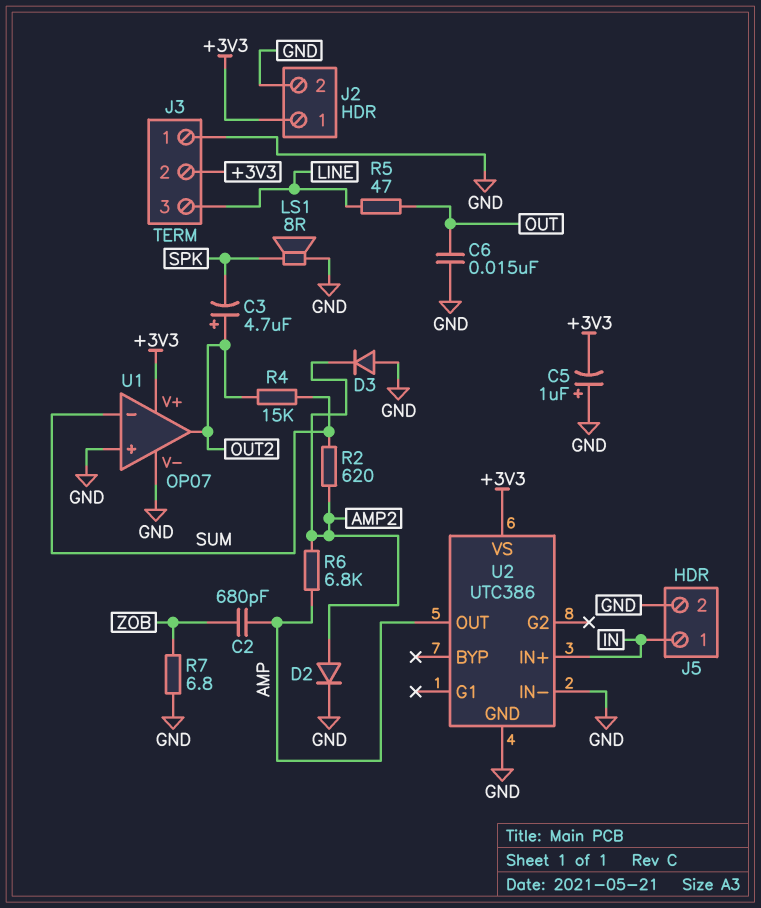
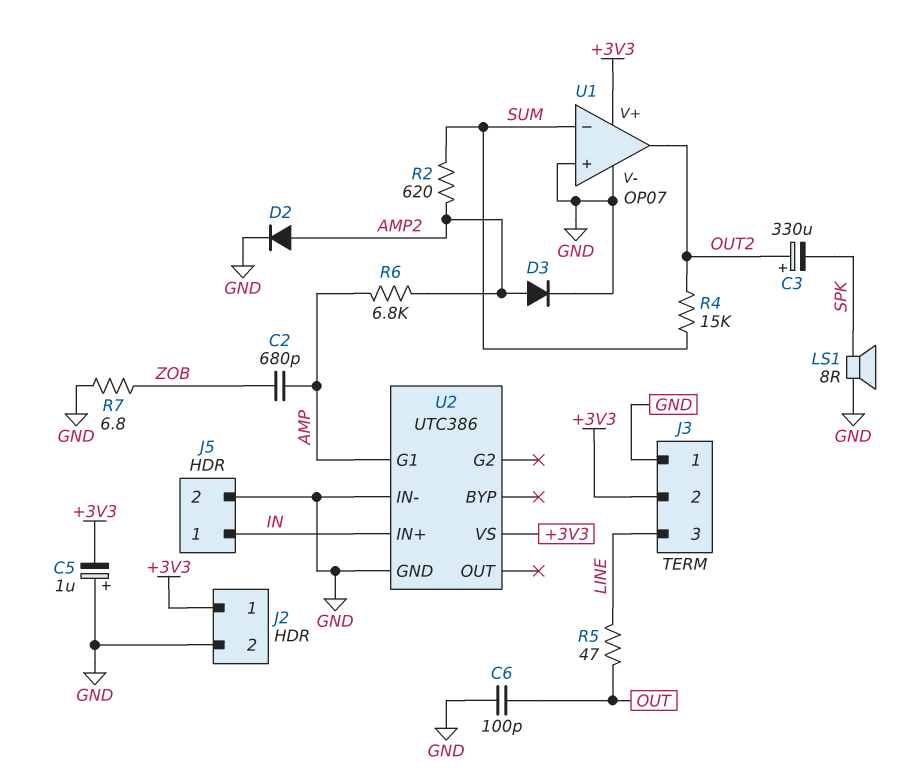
C3: 4.7uF (plus OUT2, minus SPK) -> 330uF (plus OUT2, minus SPK)
C6: 15nF (GND, OUT) -> 100pF (GND, OUT)
D3: diode (A GND, K AMP2) -> diode (A AMP2, K GND)
U2 pin G1: none -> AMP
U2 pin OUT: AMP -> none

